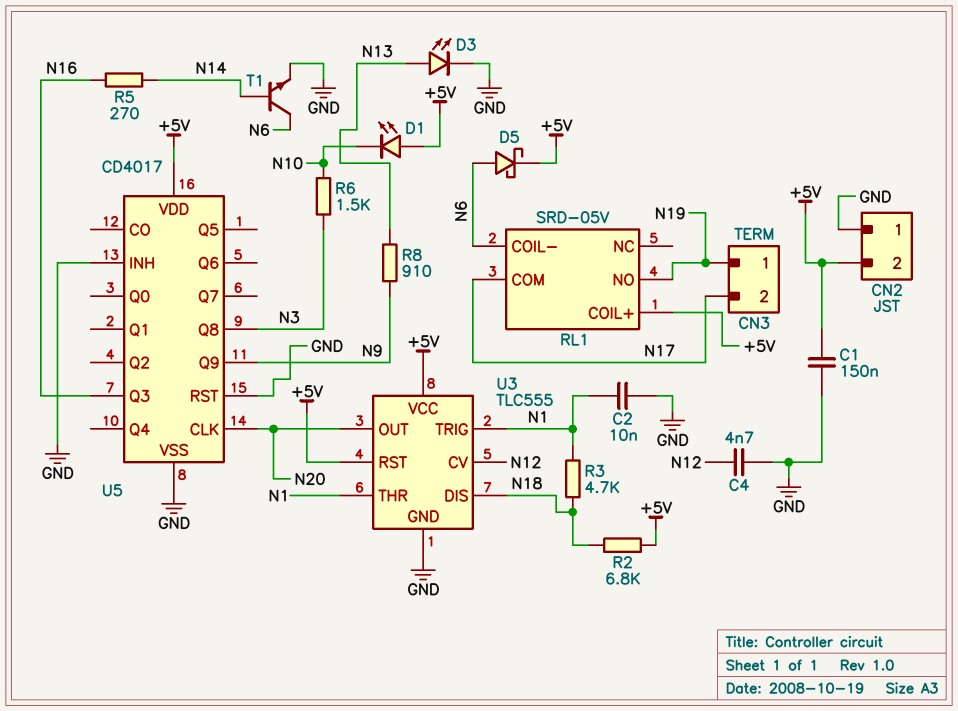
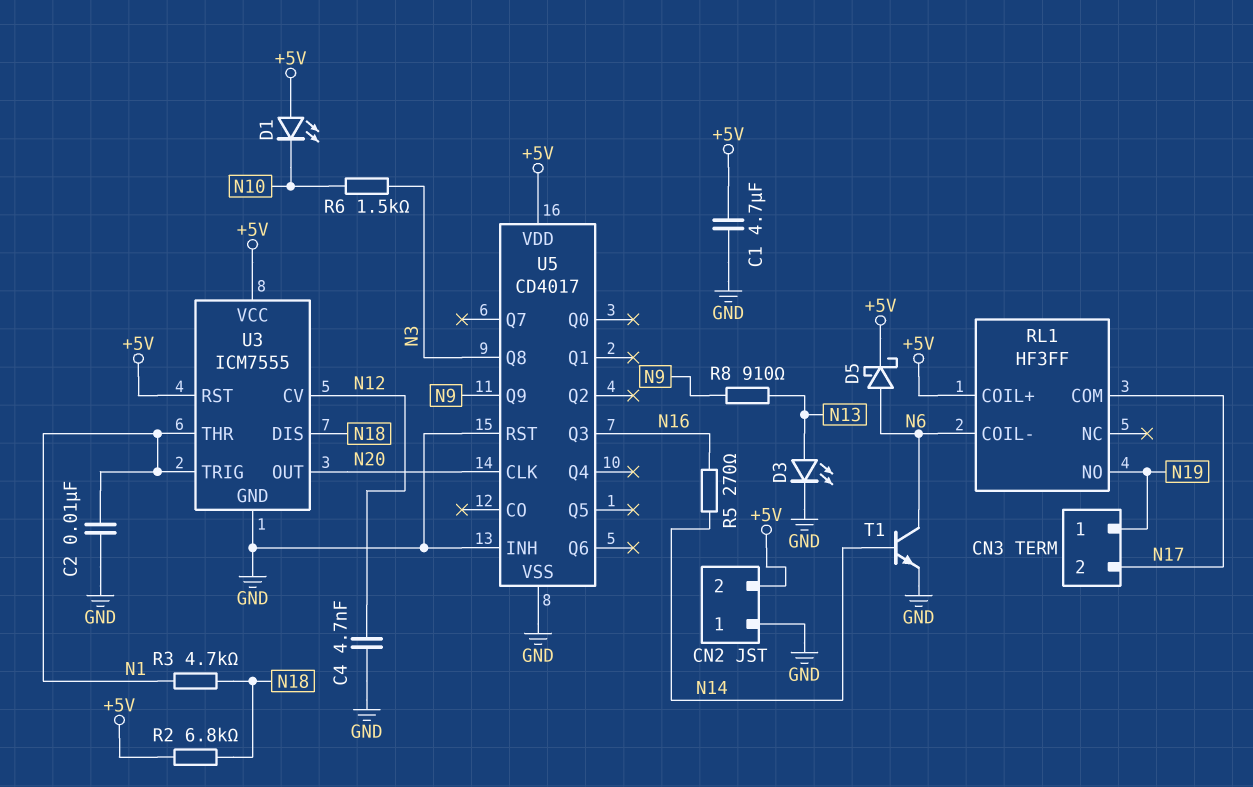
C1: 150nF (+5V, GND) -> 4.7uF (+5V, GND)
RL1: SRD-05V -> HF3FF
U3: TLC555 -> ICM7555

